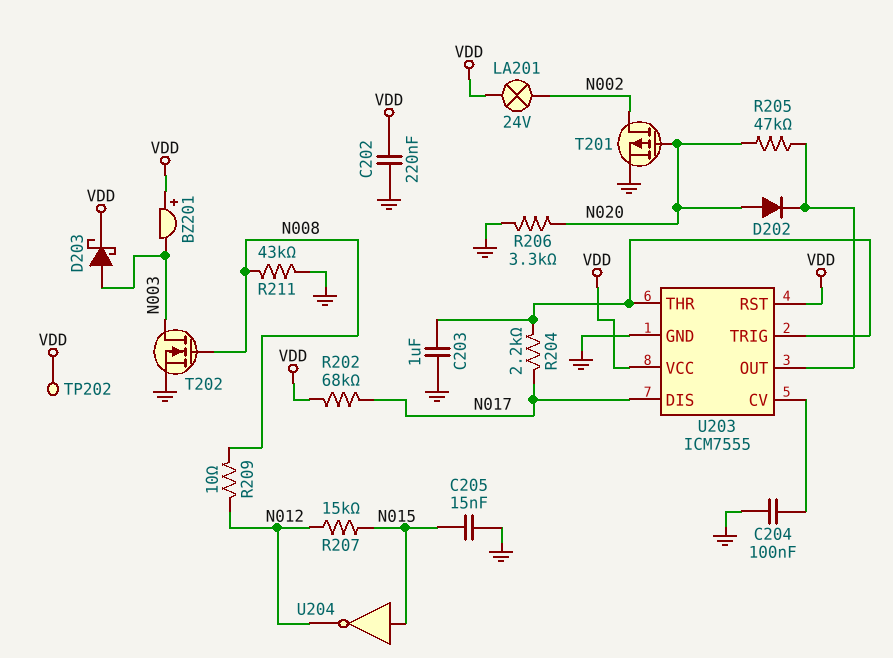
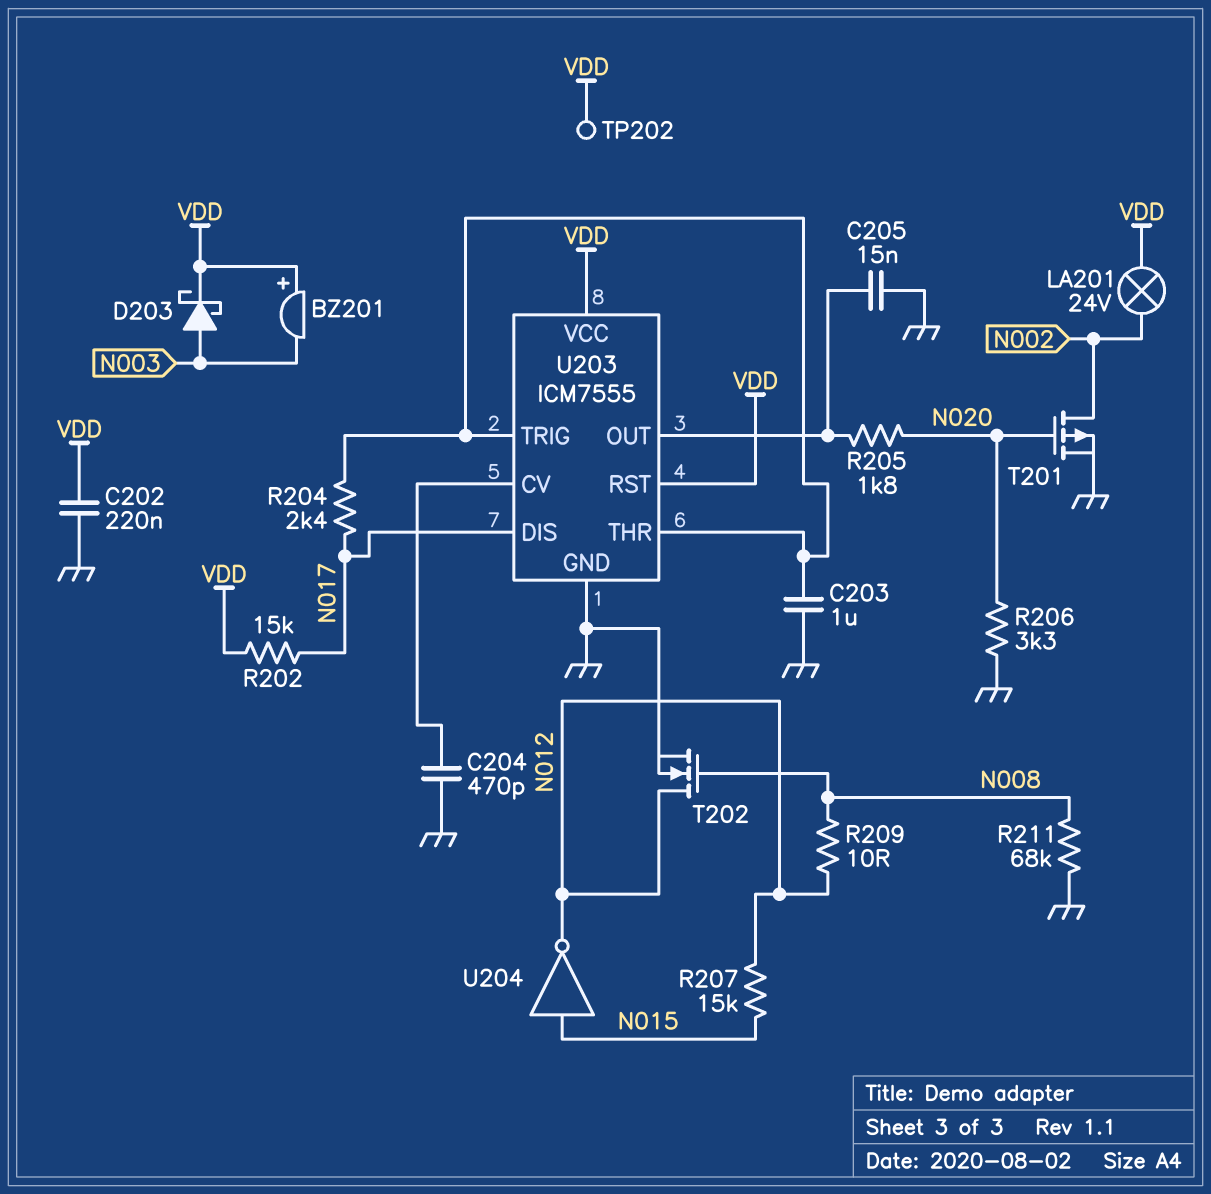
C204: 100nF (GND, U203/CV) -> 470pF (GND, U203/CV)
C205: 15nF (GND, N015) -> 15nF (GND, U203/OUT)
D202: diode (A N020, K U203/OUT) -> none
R202: 68k (N017, VDD) -> 15k (N017, VDD)
R204: 2.2k (N017, U203/THR) -> 2.4k (N017, U203/THR)
R205: 47k (N020, U203/OUT) -> 1.8k (N020, U203/OUT)
R211: 43k (GND, N008) -> 68k (GND, N008)
T202: NMOS (G N008, D N003, S GND) -> NMOS (G N008, D N012, S GND)

